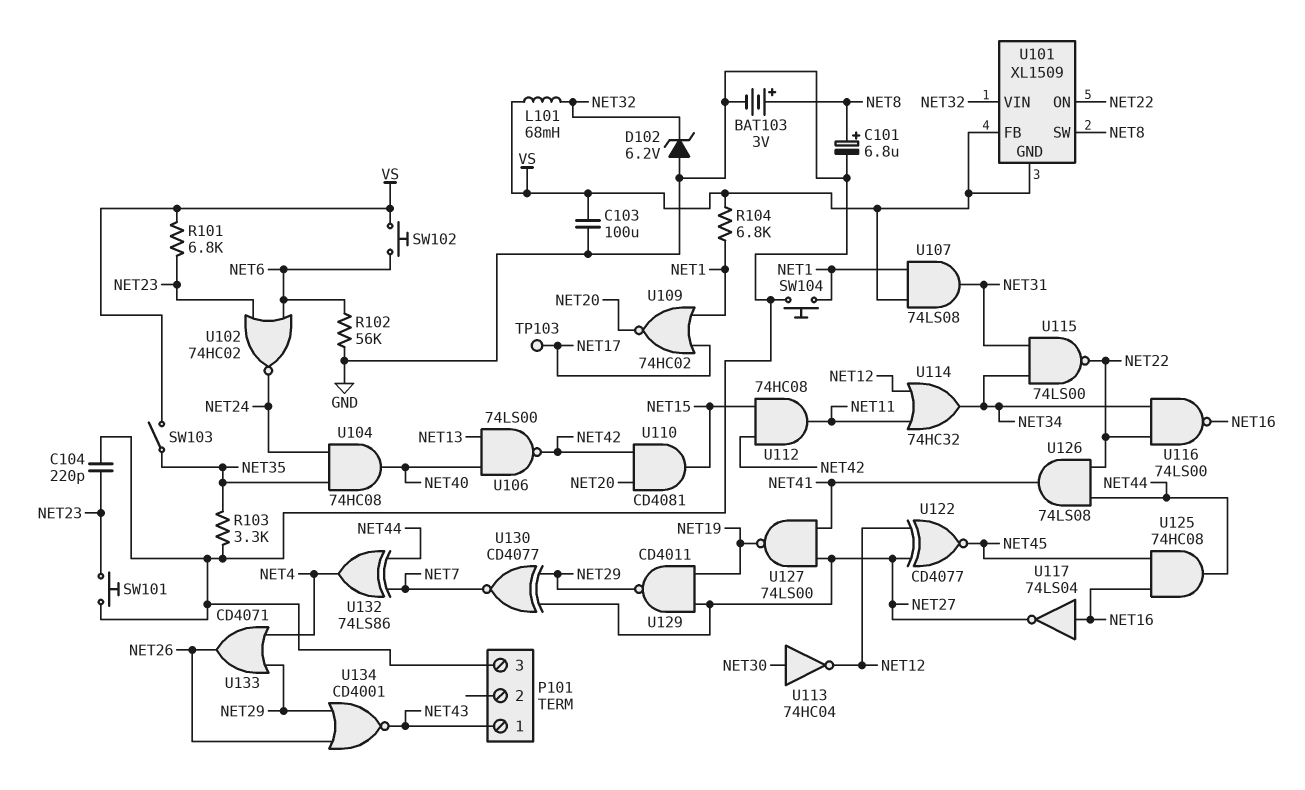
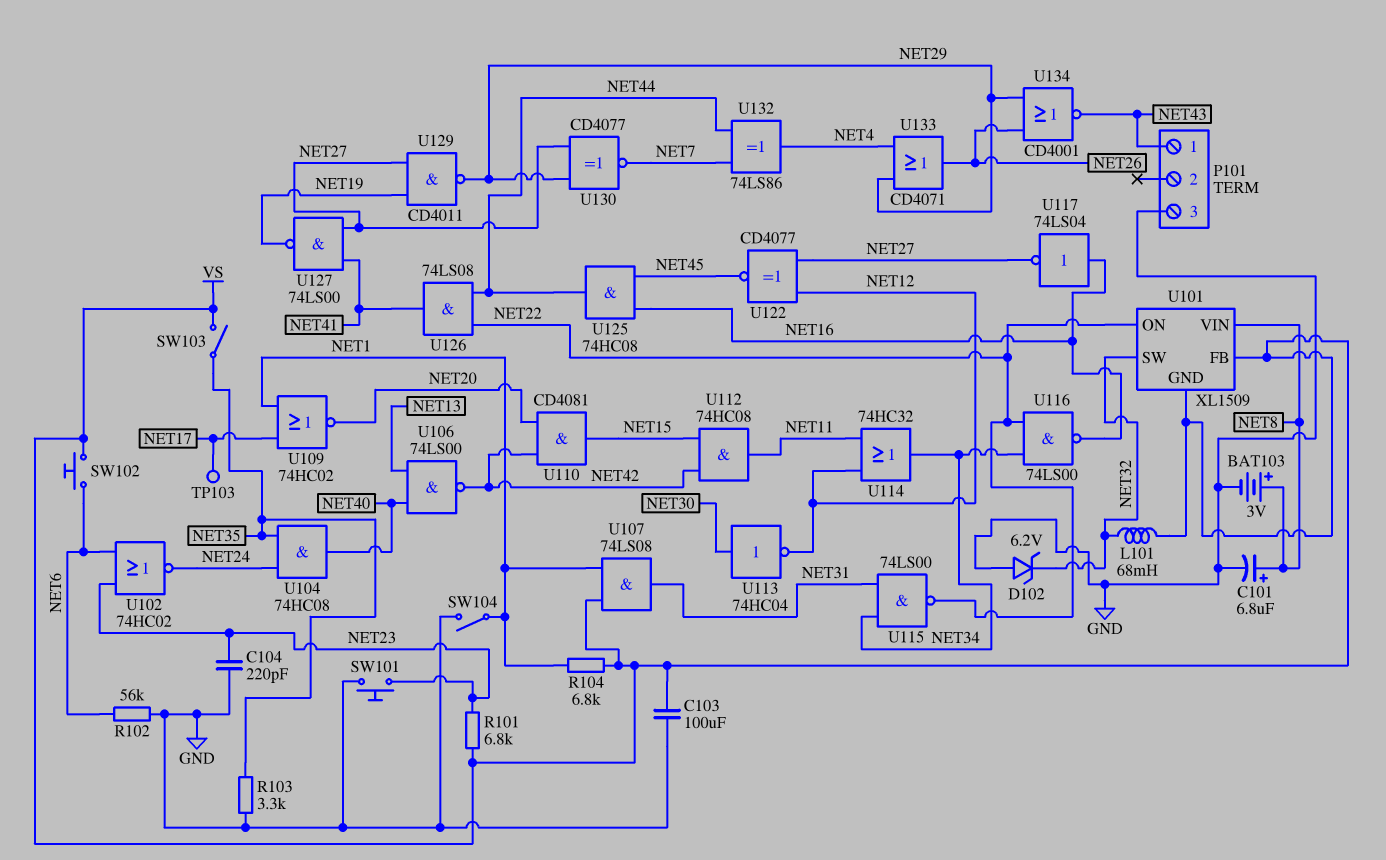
SW104: button (GND, NET1) -> switch (GND, NET1)
U101 pin SW: NET8 -> NET32
U101 pin VIN: NET32 -> NET8

